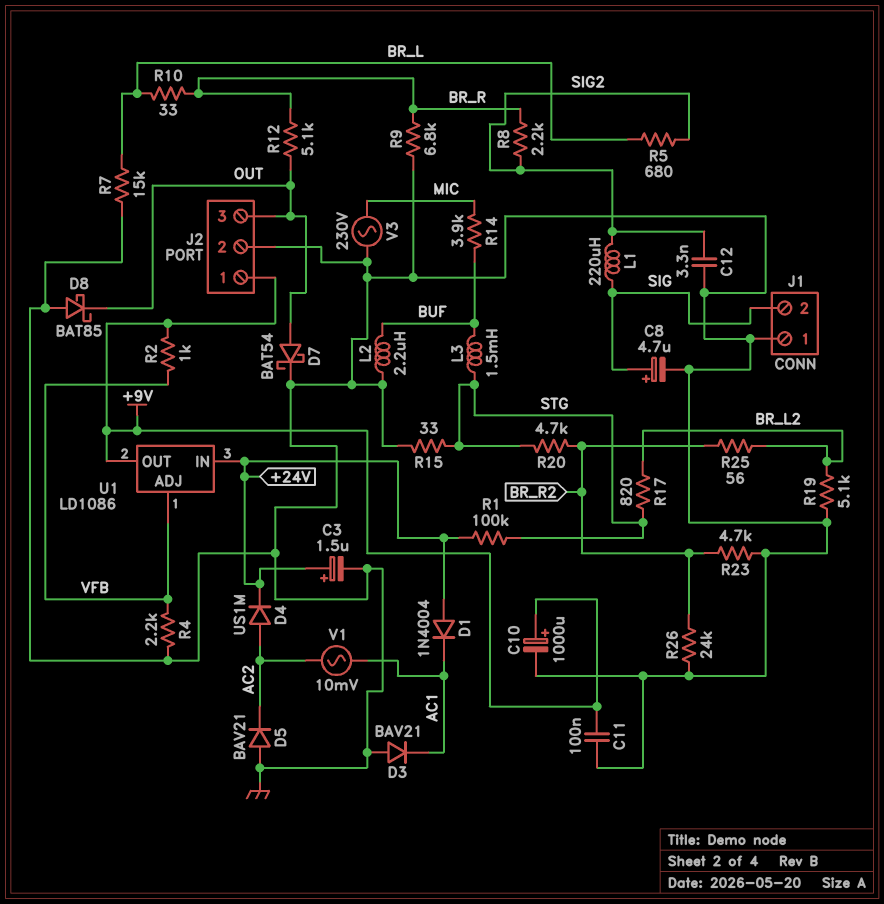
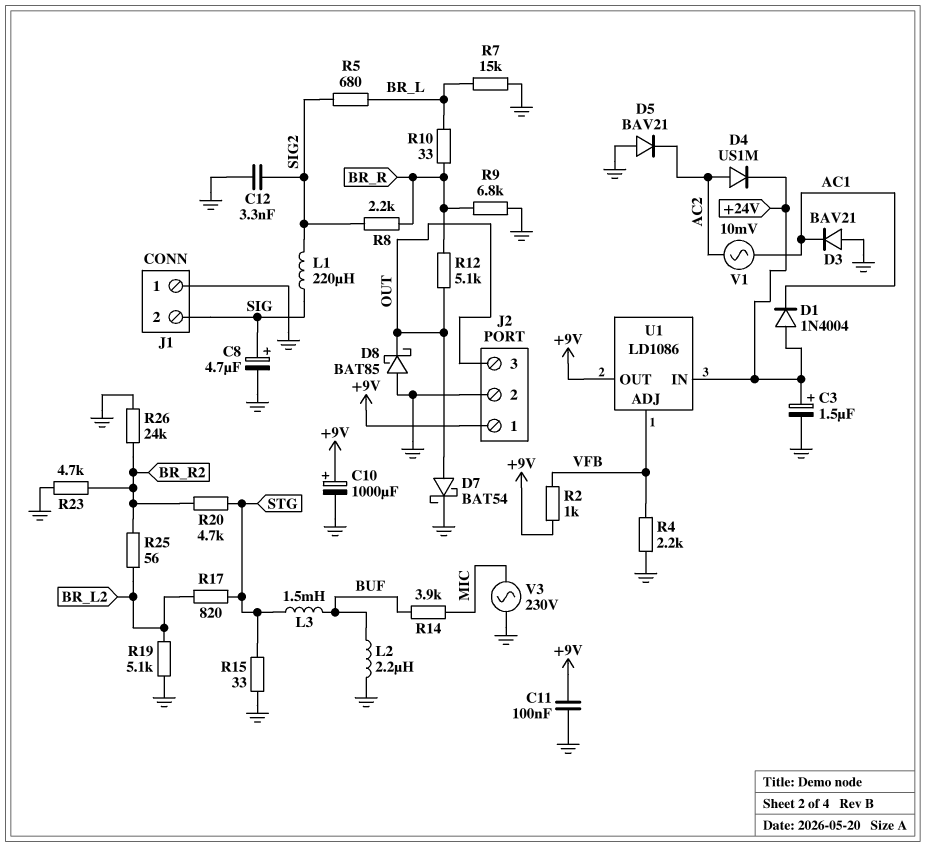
R1: 100k (+24V, STG) -> none

